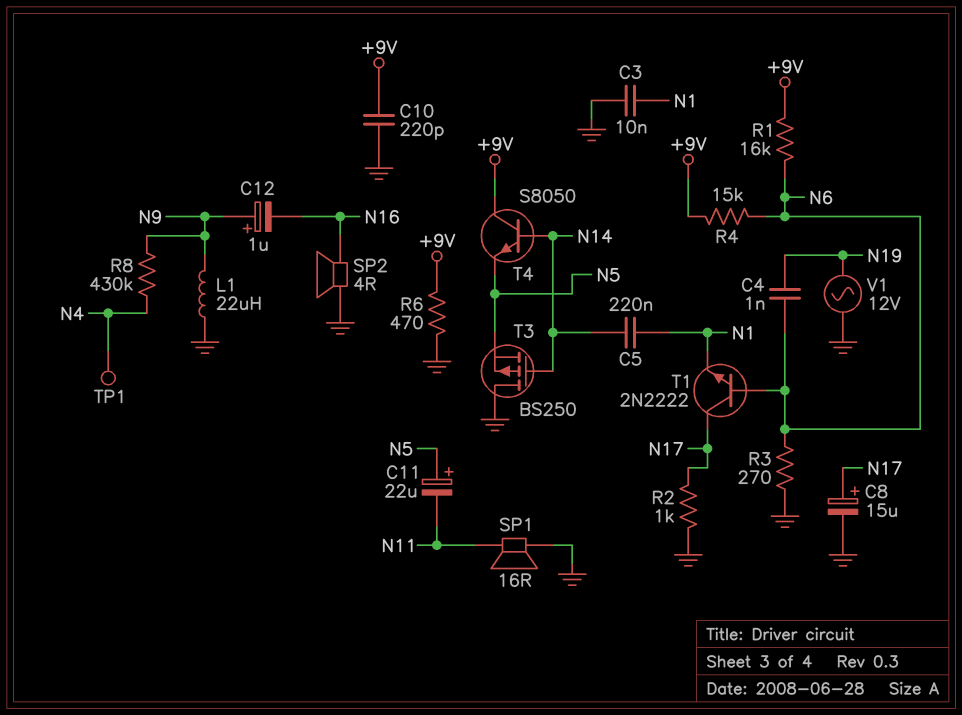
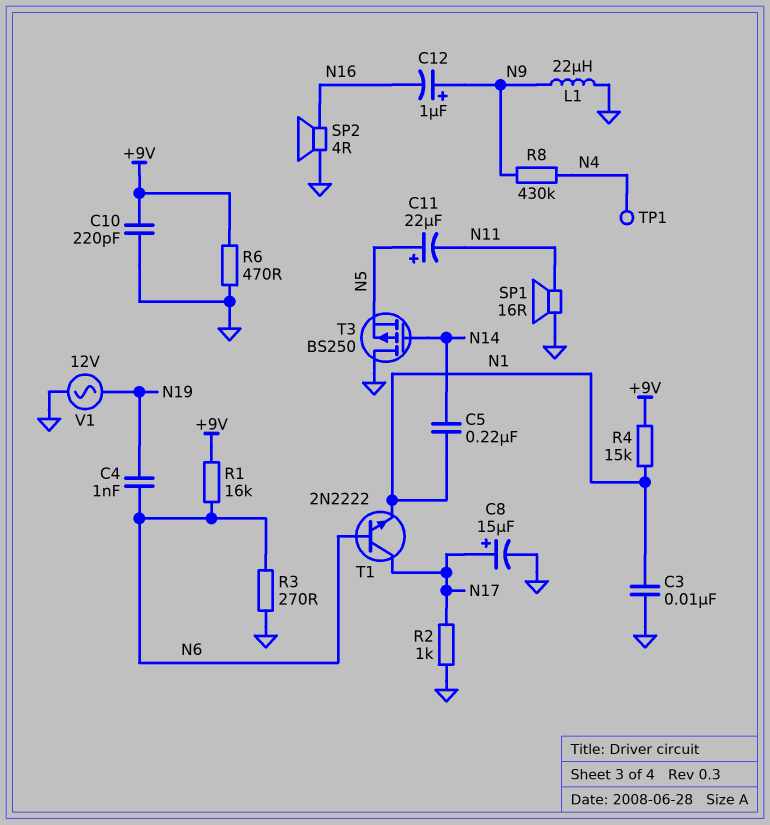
R4: 15k (+9V, N6) -> 15k (+9V, N1)
T4: NPN S8050 (B N14, C +9V, E N5) -> none

